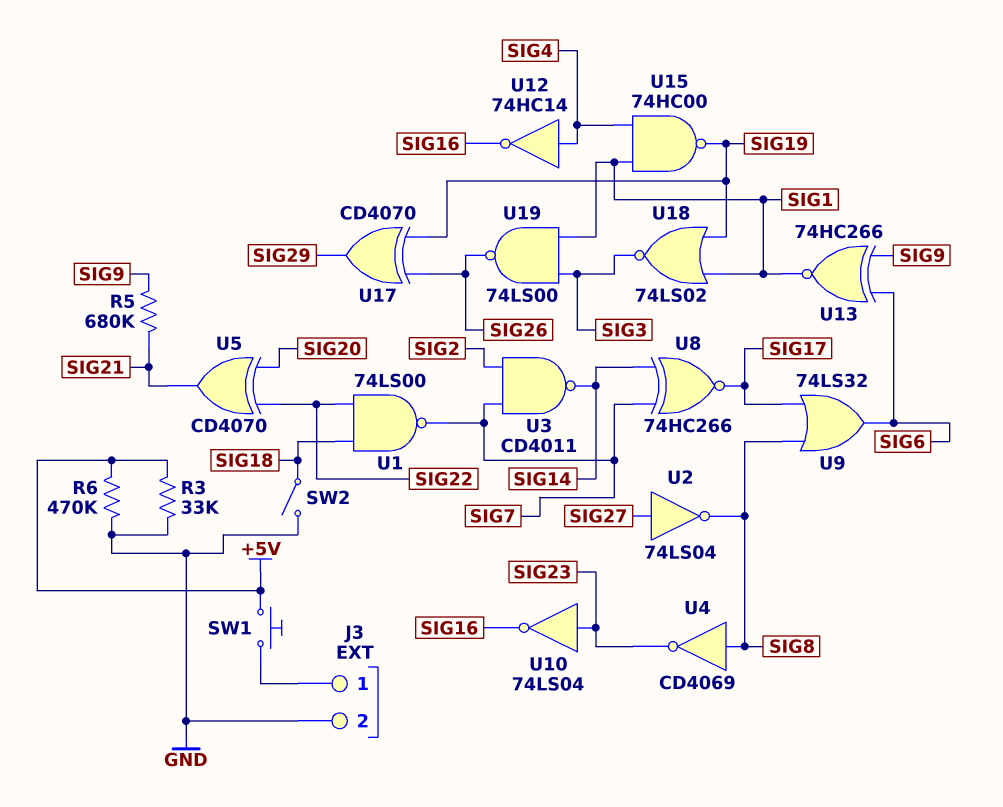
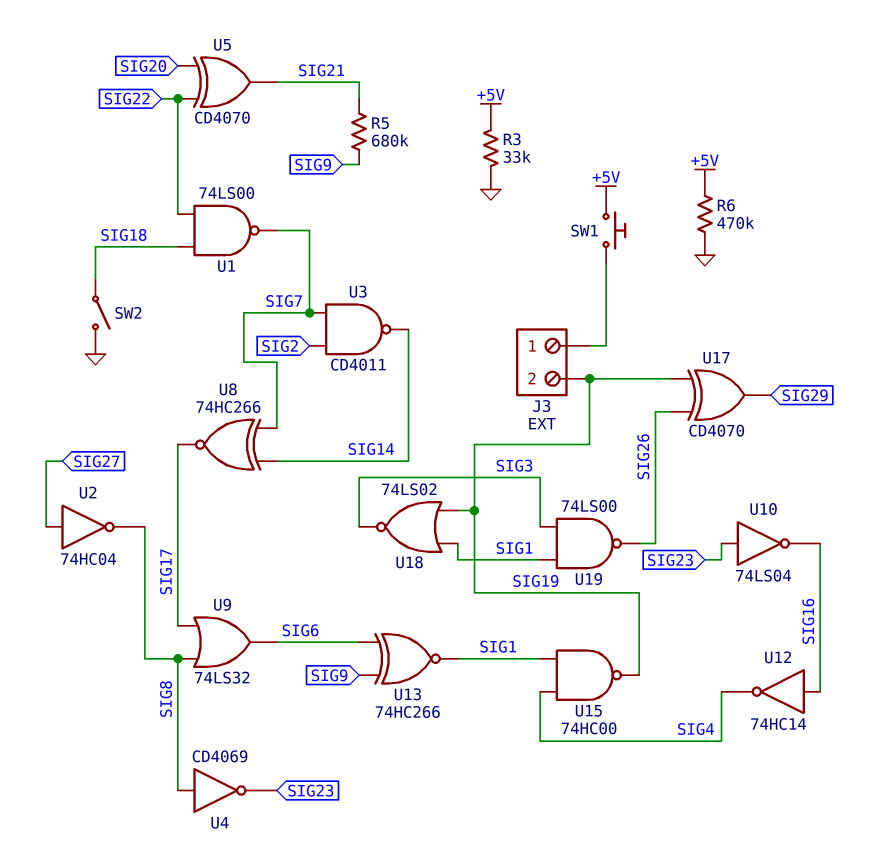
J3 pin 2: GND -> SIG19
U2: NOT 74LS04 (in SIG27, out SIG8) -> NOT 74HC04 (in SIG27, out SIG8)
U12: NOT 74HC14 (in SIG4, out SIG16) -> NOT 74HC14 (in SIG16, out SIG4)

